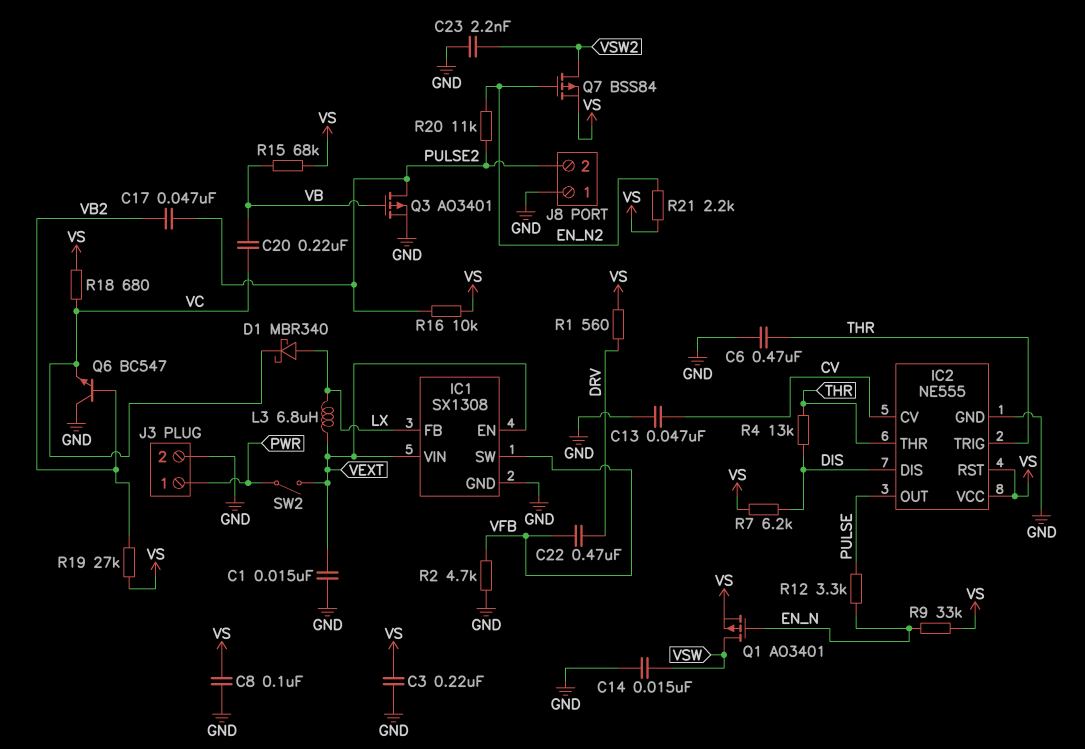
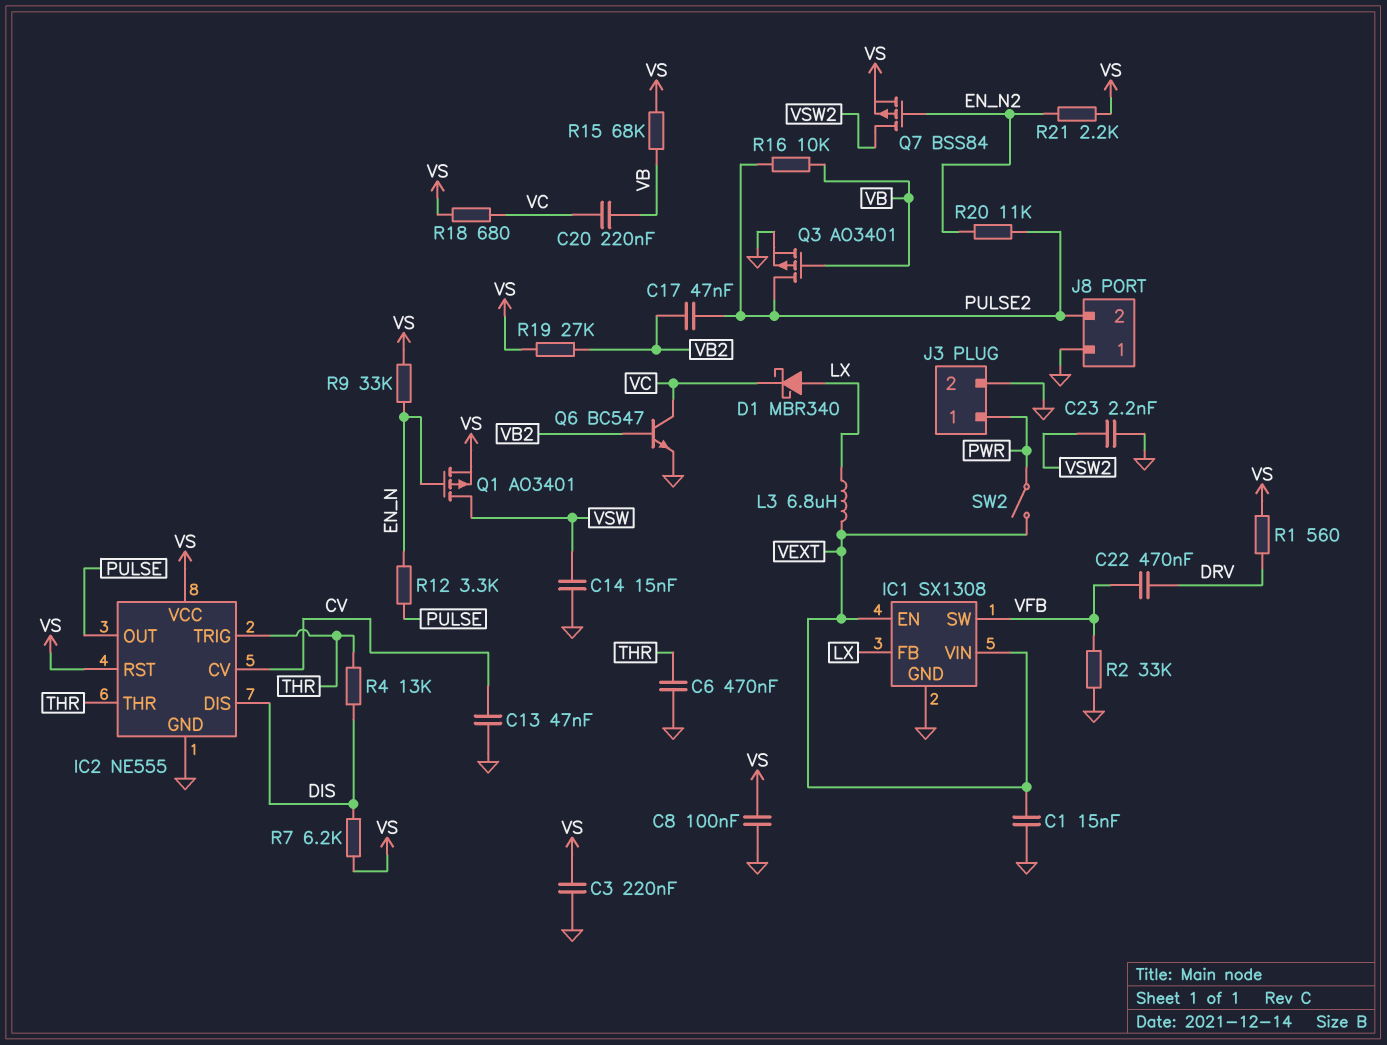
Q6: NPN BC547 (B VB2, C GND, E VC) -> NPN BC547 (B VB2, C VC, E GND)
R2: 4.7k (GND, VFB) -> 33k (GND, VFB)
R16: 10k (PULSE2, VS) -> 10k (PULSE2, VB)

